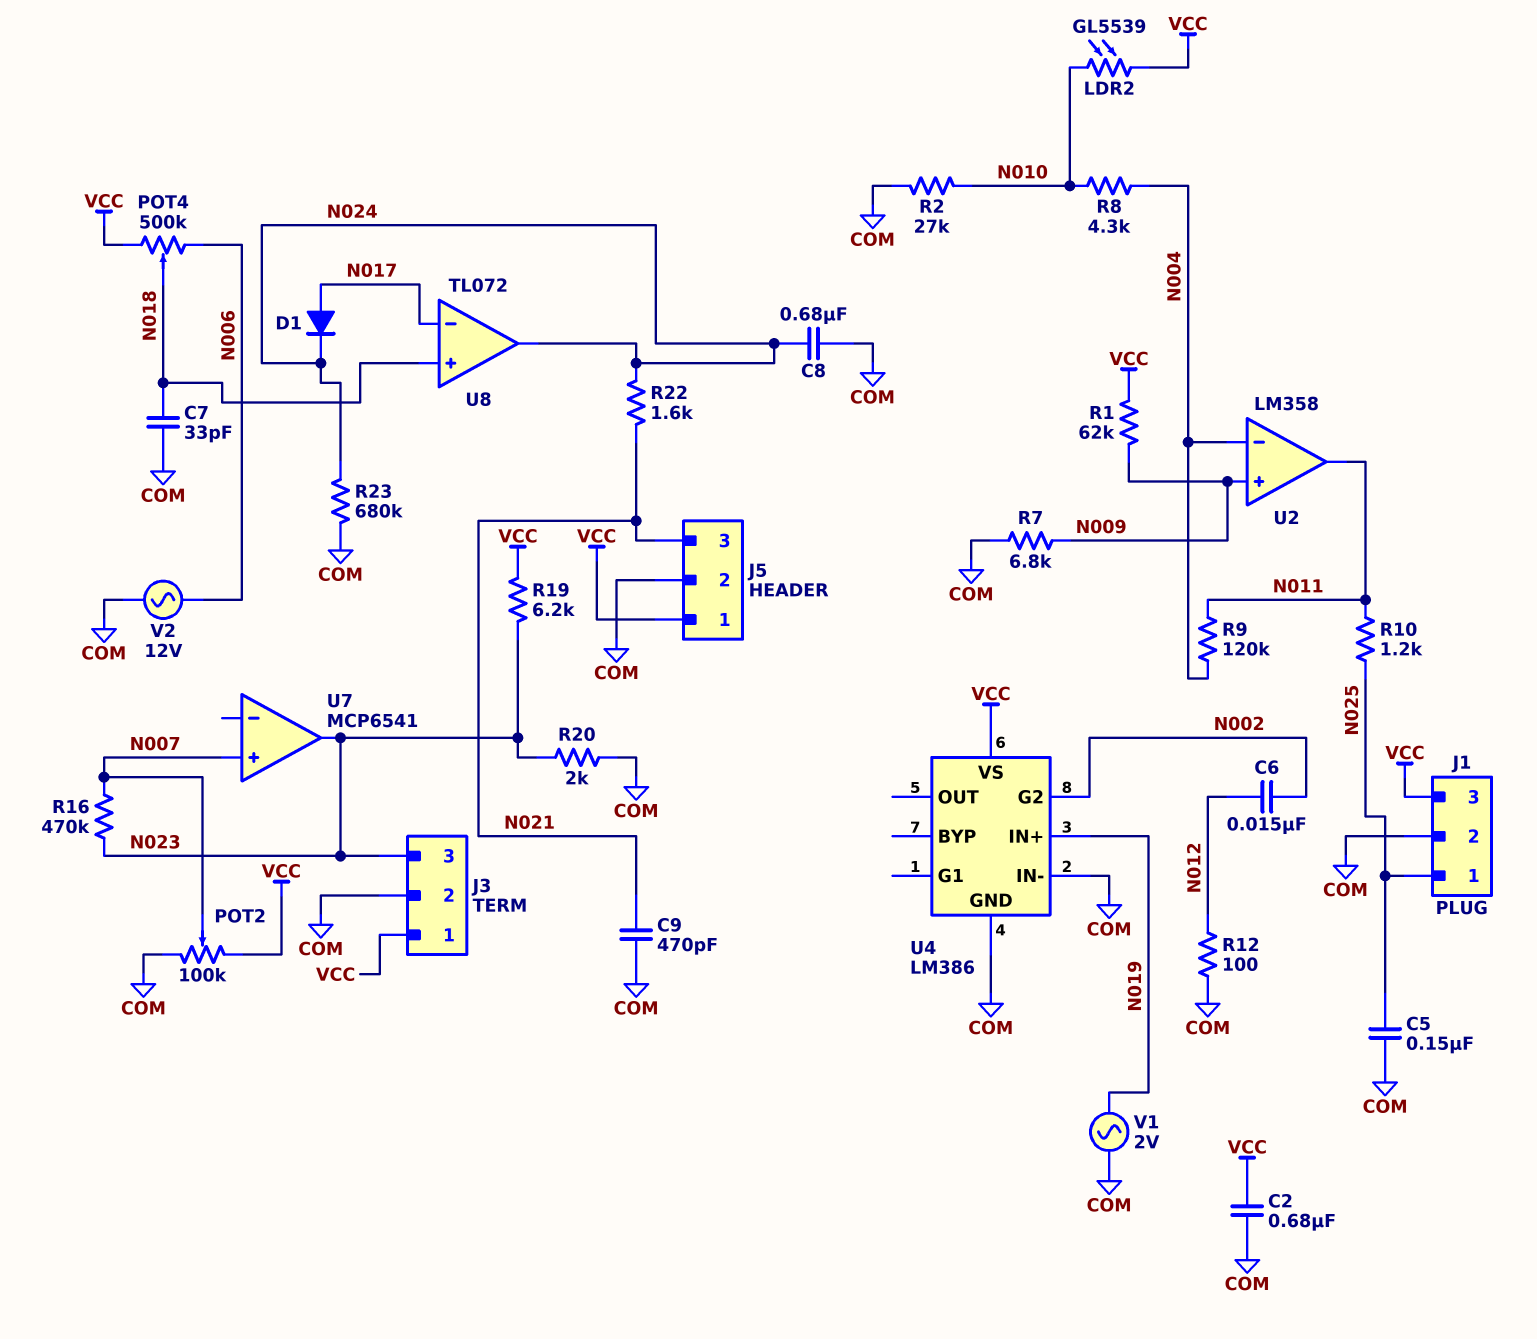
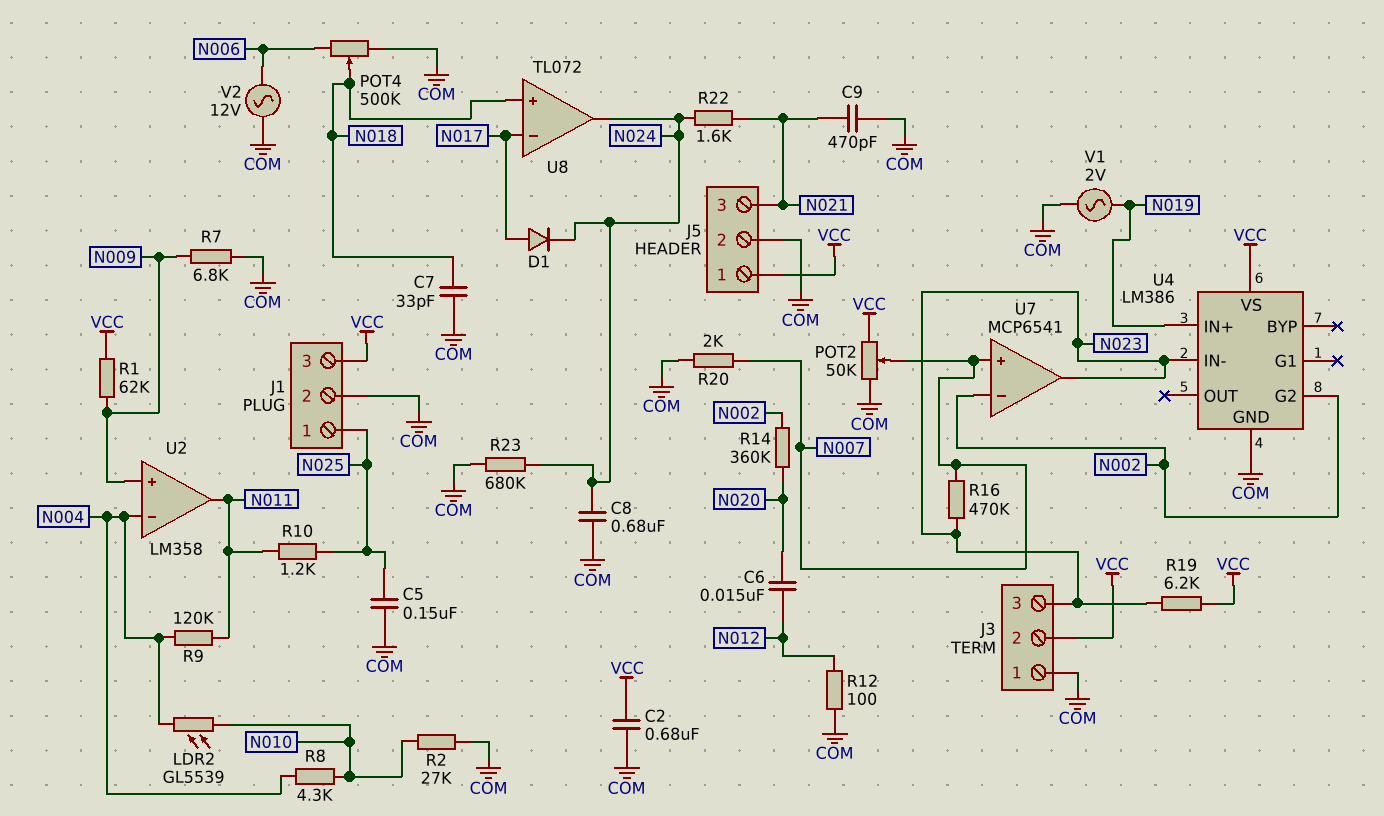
C6: 15nF (N002, N012) -> 15nF (N012, N020)
J3 pin 1: VCC -> COM
J3 pin 2: COM -> VCC
LDR2: GL5539 (N010, VCC) -> GL5539 (N004, N010)
POT2: 100k (COM, VCC, wiper N007) -> 50k (COM, VCC, wiper N007)
POT4: 500k (N006, VCC, wiper N018) -> 500k (COM, N006, wiper N018)
R14: none -> 360k (N002, N020)
R20: 2k (COM, N023) -> 2k (COM, N007)
U4 pin IN-: COM -> N023
U7 pin in-: none -> N002

